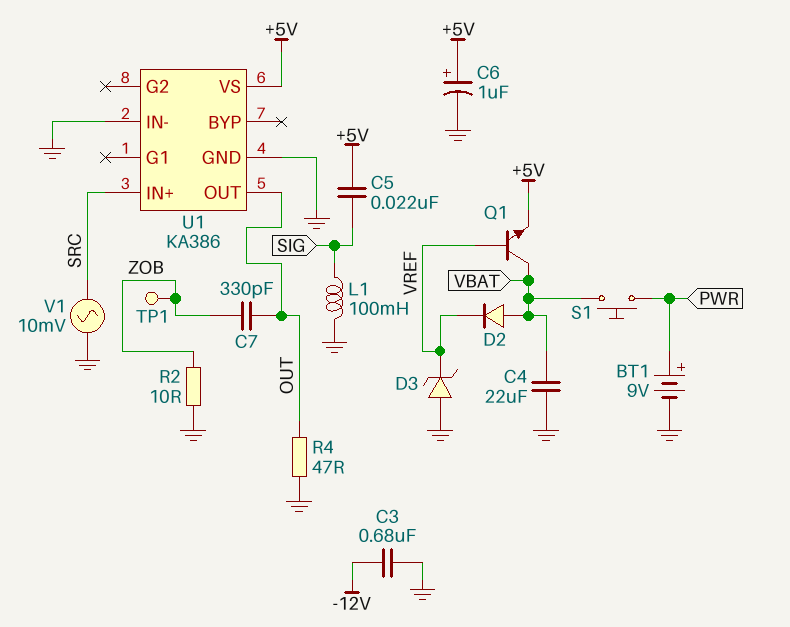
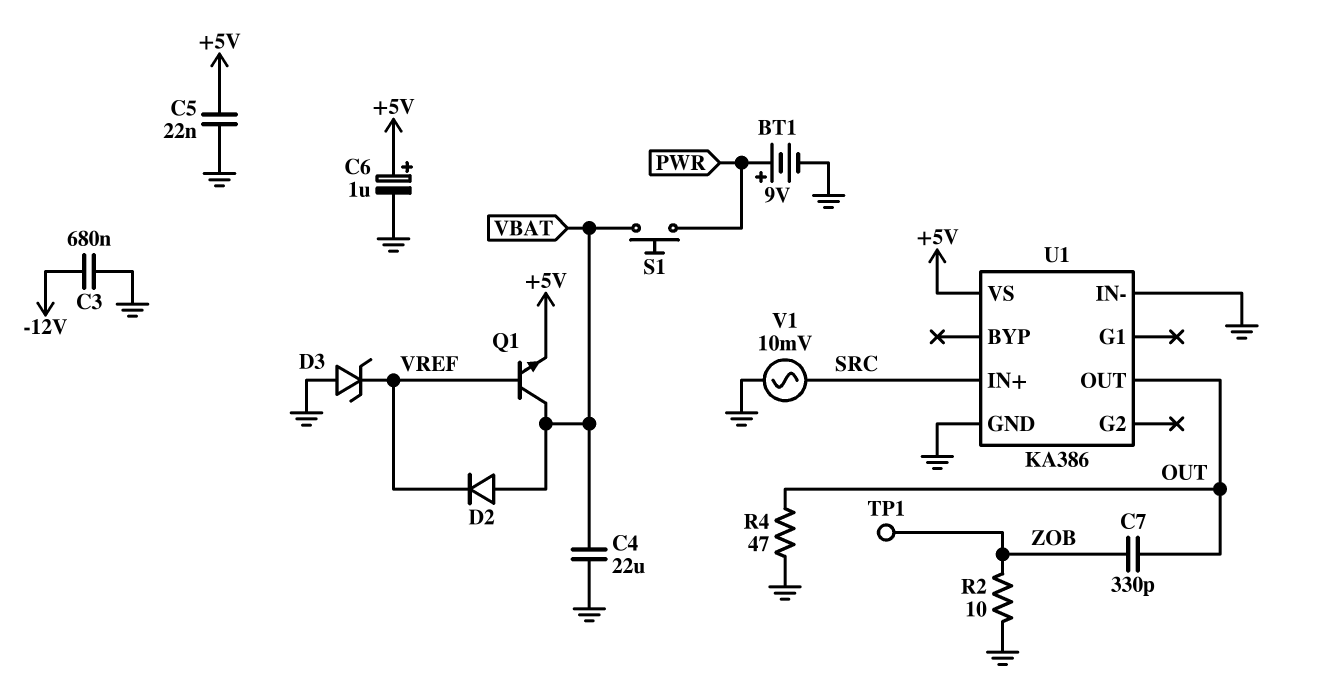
C5: 22nF (+5V, SIG) -> 22nF (+5V, GND)
L1: 100mH (GND, SIG) -> none

